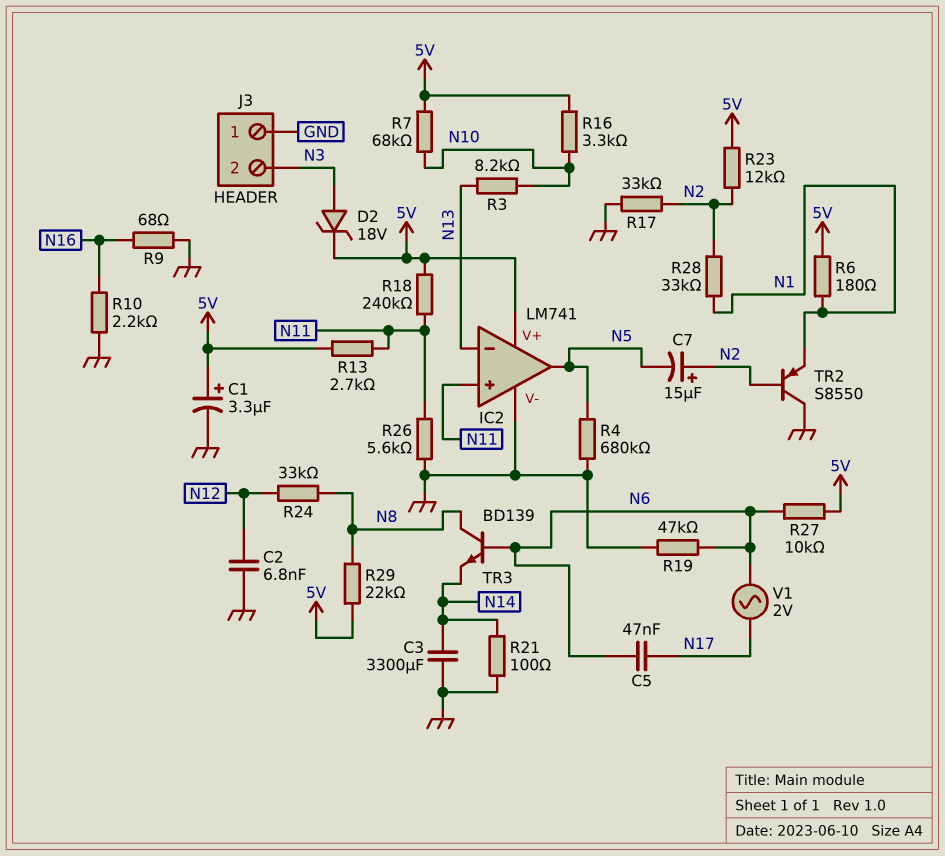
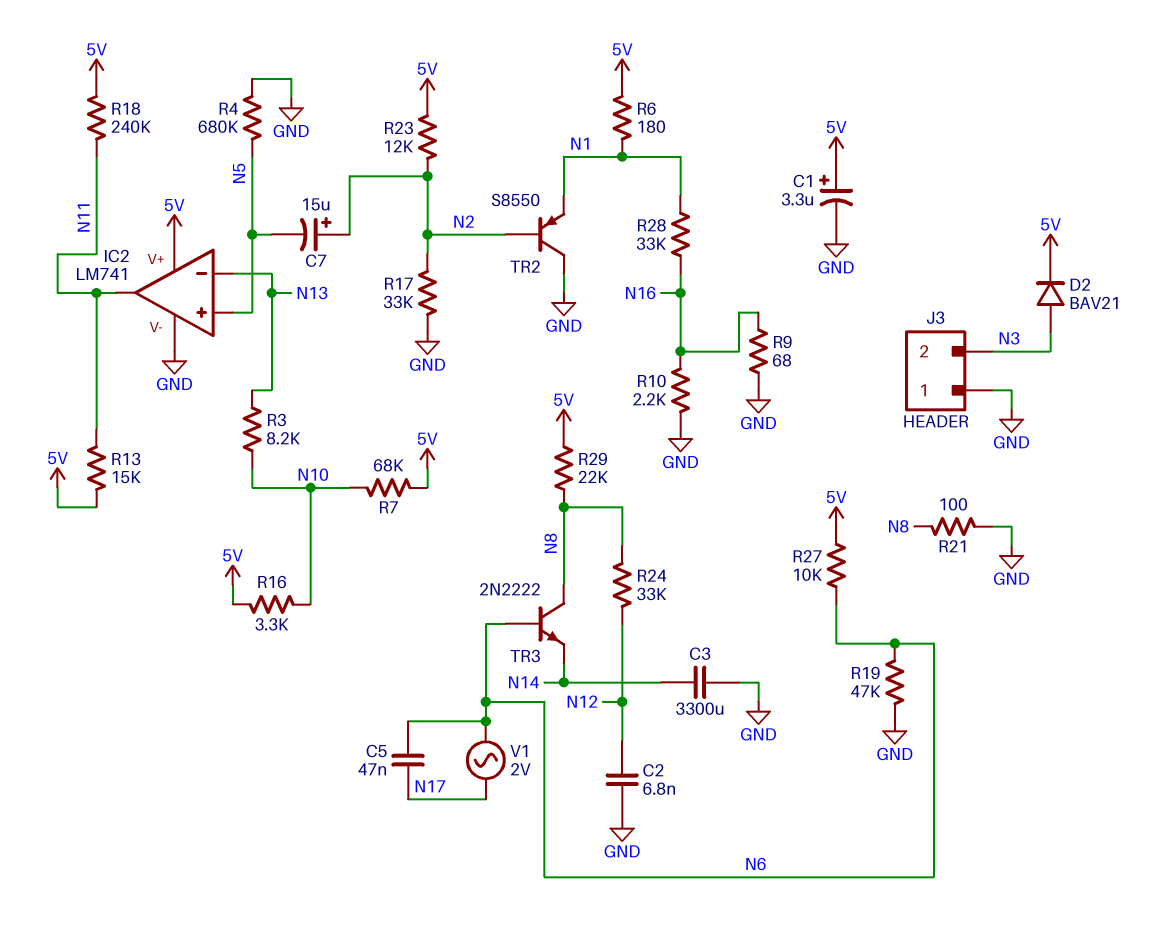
D2: zener 18V (A N3, K 5V) -> diode BAV21 (A N3, K 5V)
IC2 pin in+: N11 -> N5
IC2 pin out: N5 -> N11
R13: 2.7k (5V, N11) -> 15k (5V, N11)
R21: 100 (GND, N14) -> 100 (GND, N8)
R26: 5.6k (GND, N11) -> none
R28: 33k (N1, N2) -> 33k (N1, N16)
TR3: NPN BD139 (B N6, C N8, E N14) -> NPN 2N2222 (B N6, C N8, E N14)

